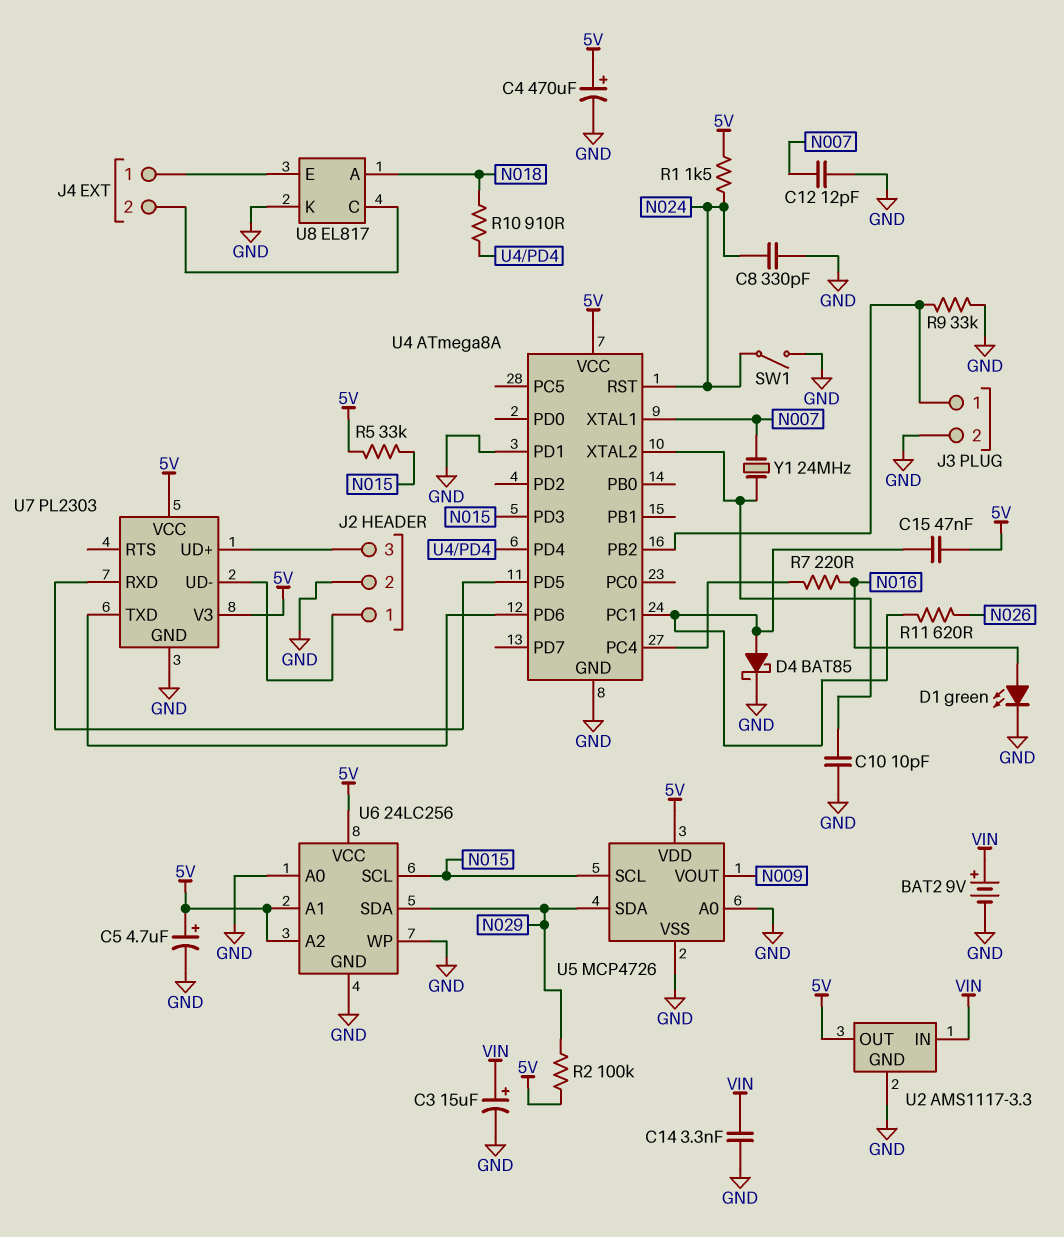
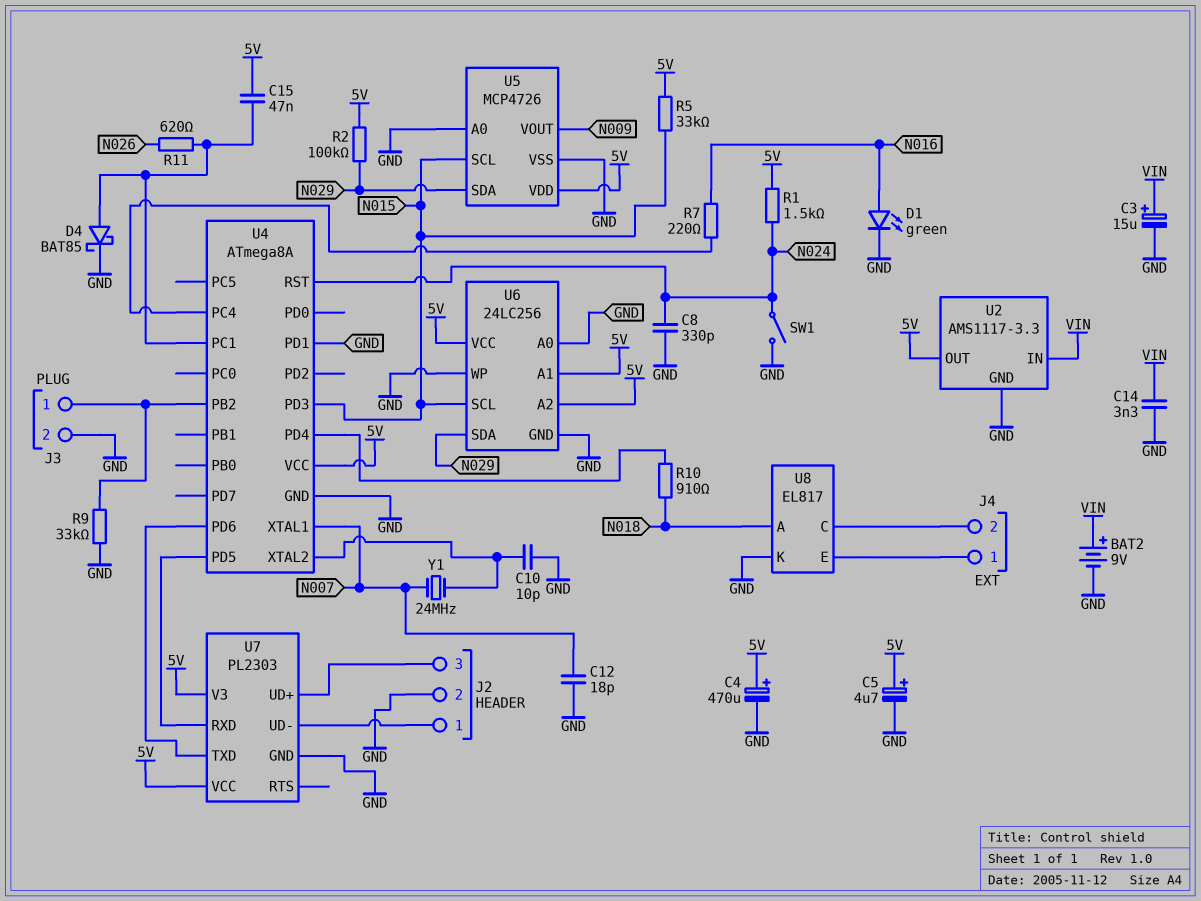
C12: 12pF (GND, N007) -> 18pF (GND, N007)

